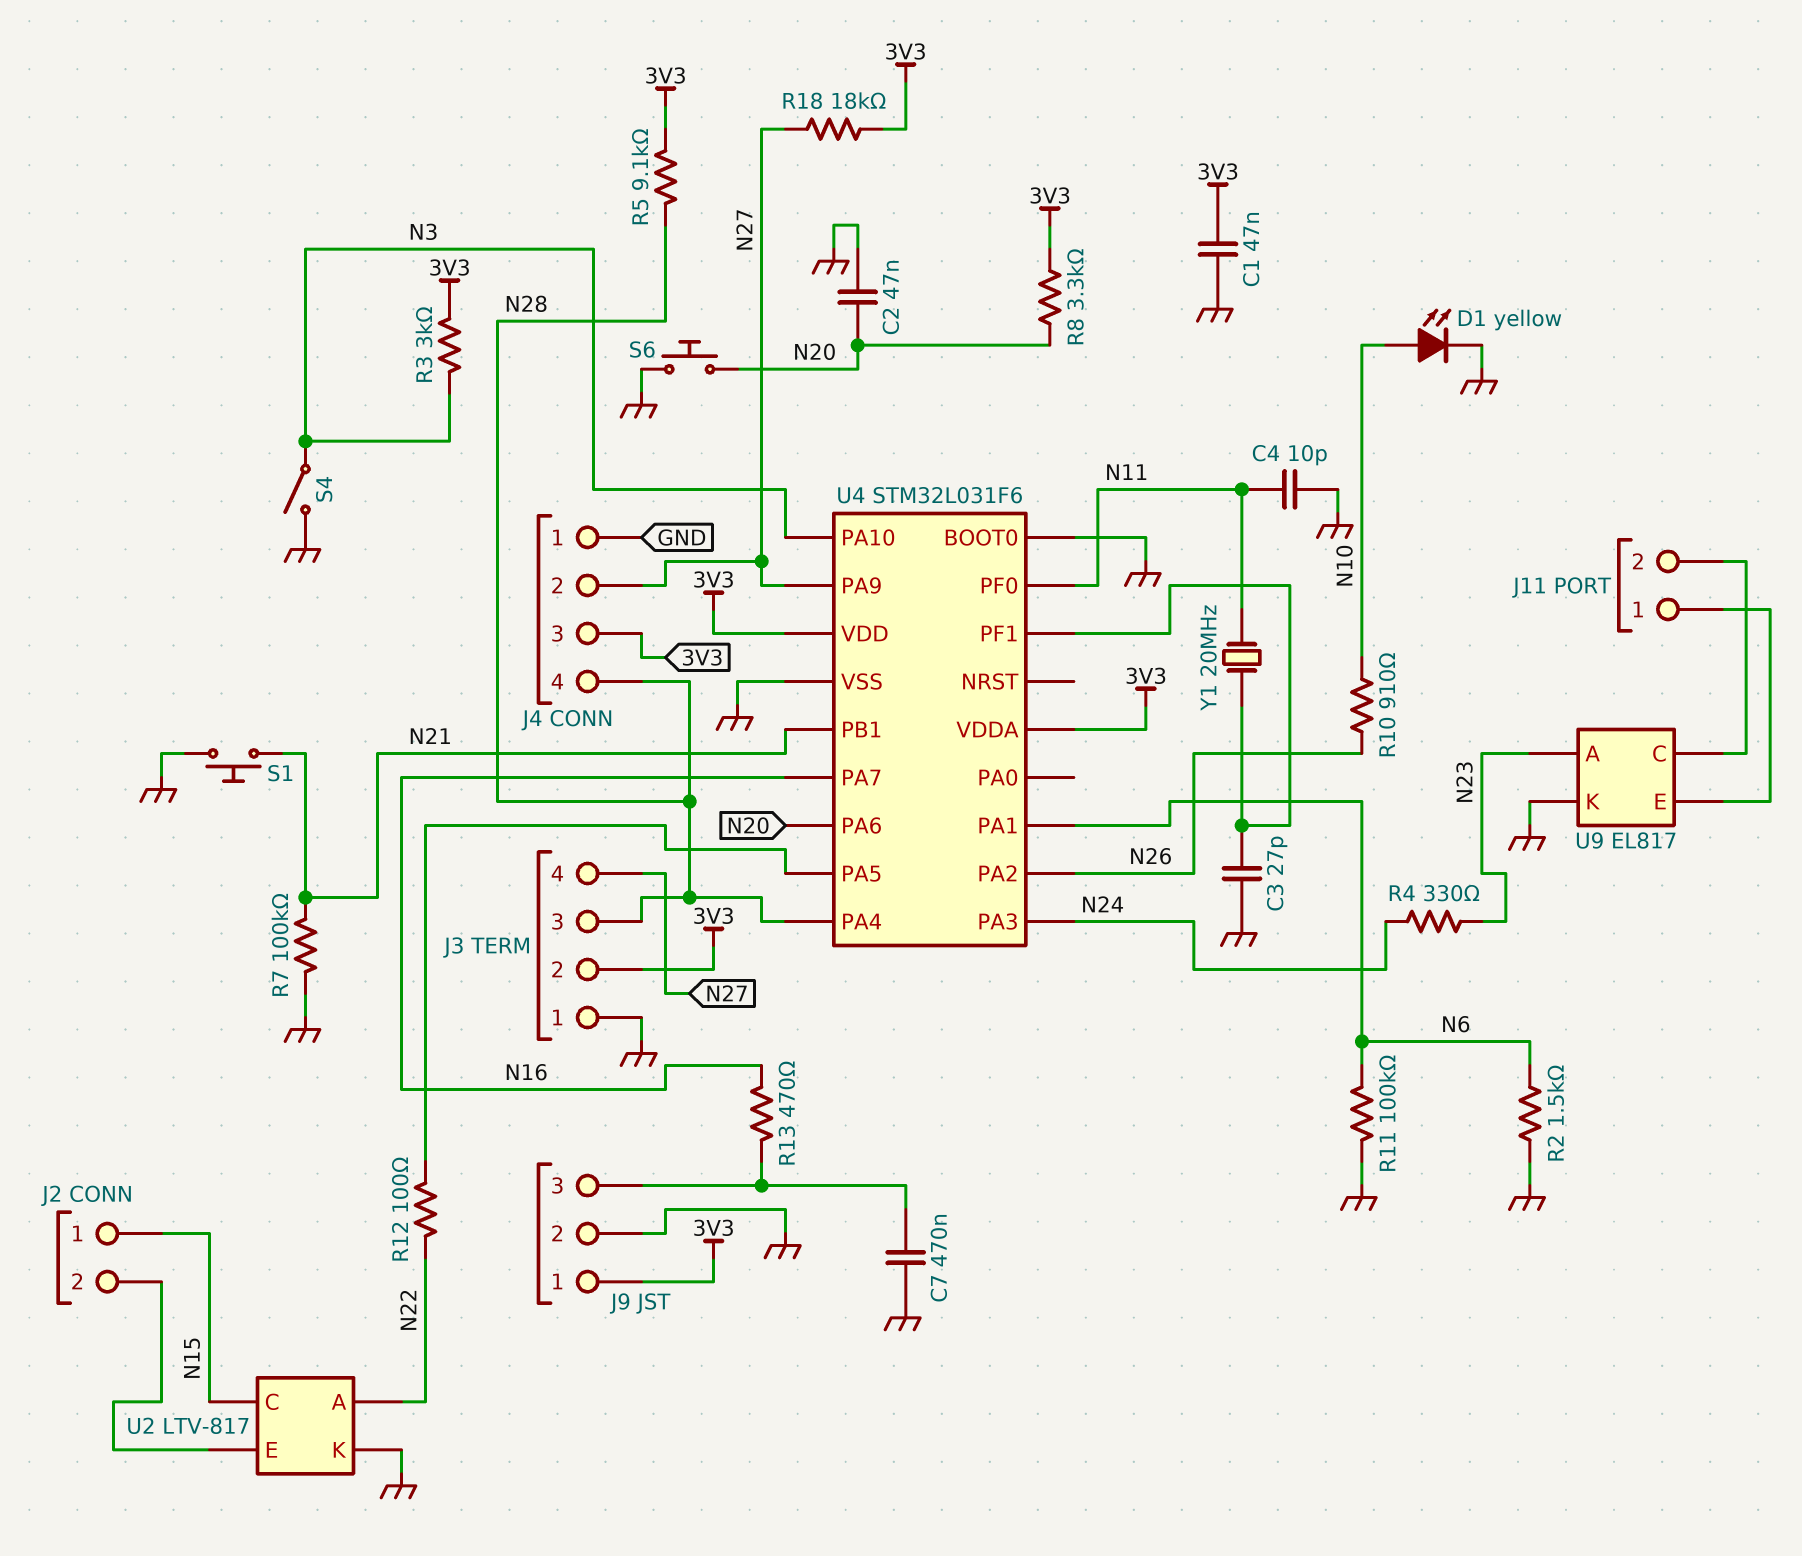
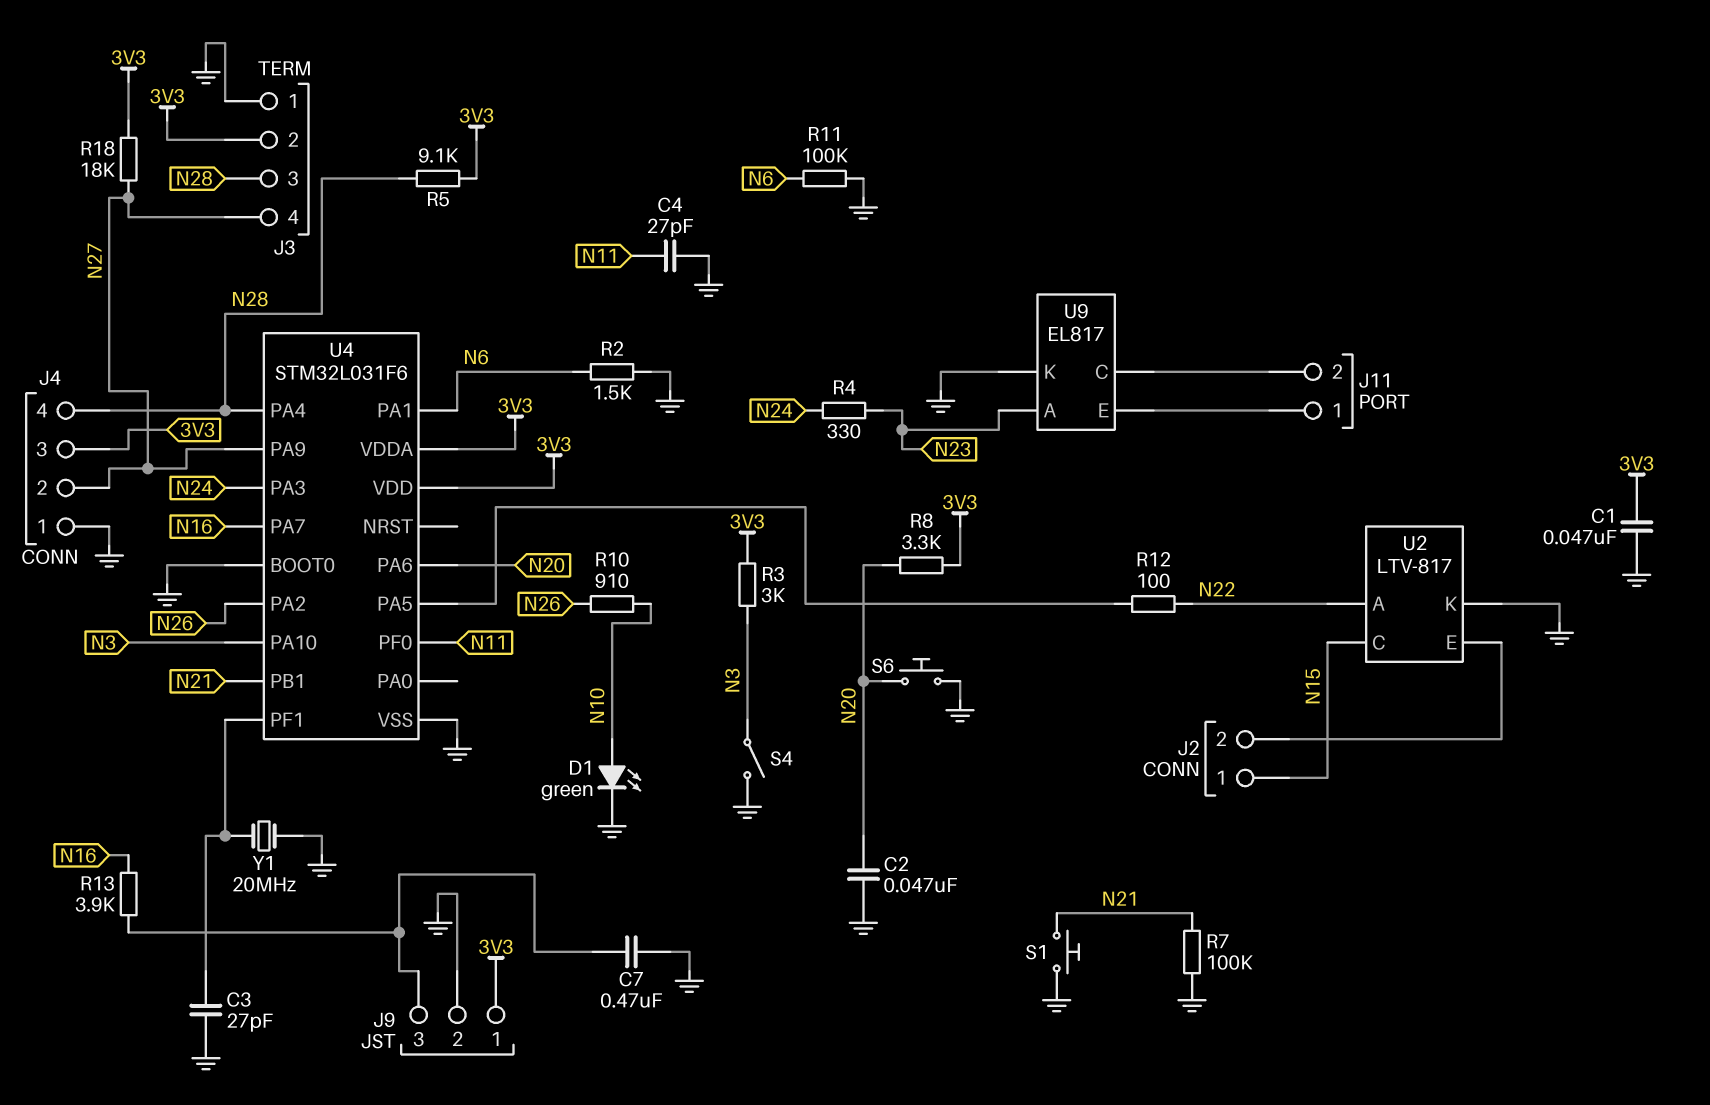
C4: 10pF (GND, N11) -> 27pF (GND, N11)
D1: LED yellow (A N10, K GND) -> LED green (A N10, K GND)
R13: 470 (J9/3, N16) -> 3.9k (J9/3, N16)
Y1: 20MHz (N11, U4/PF1) -> 20MHz (GND, U4/PF1)

